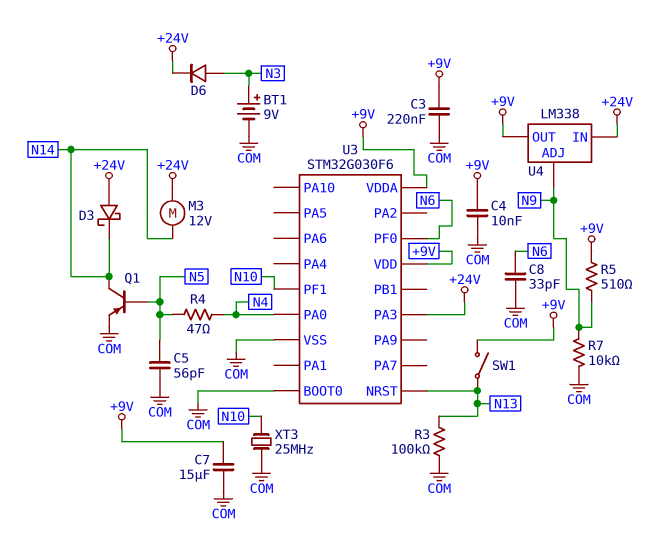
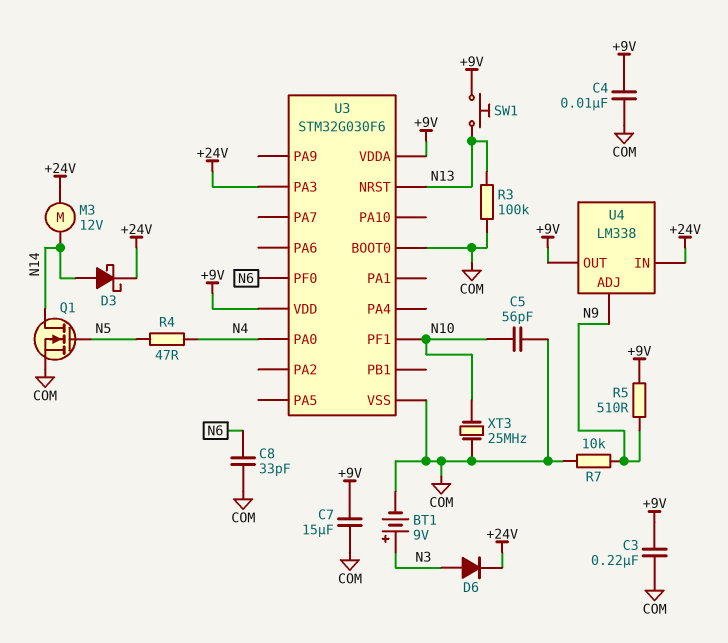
C5: 56pF (COM, N5) -> 56pF (COM, N10)
D3: schottky (A +24V, K N14) -> schottky (A N14, K +24V)
Q1: PNP (B N5, C N14, E COM) -> NMOS (G N5, D N14, S COM)
SW1: switch (+9V, N13) -> button (+9V, N13)

